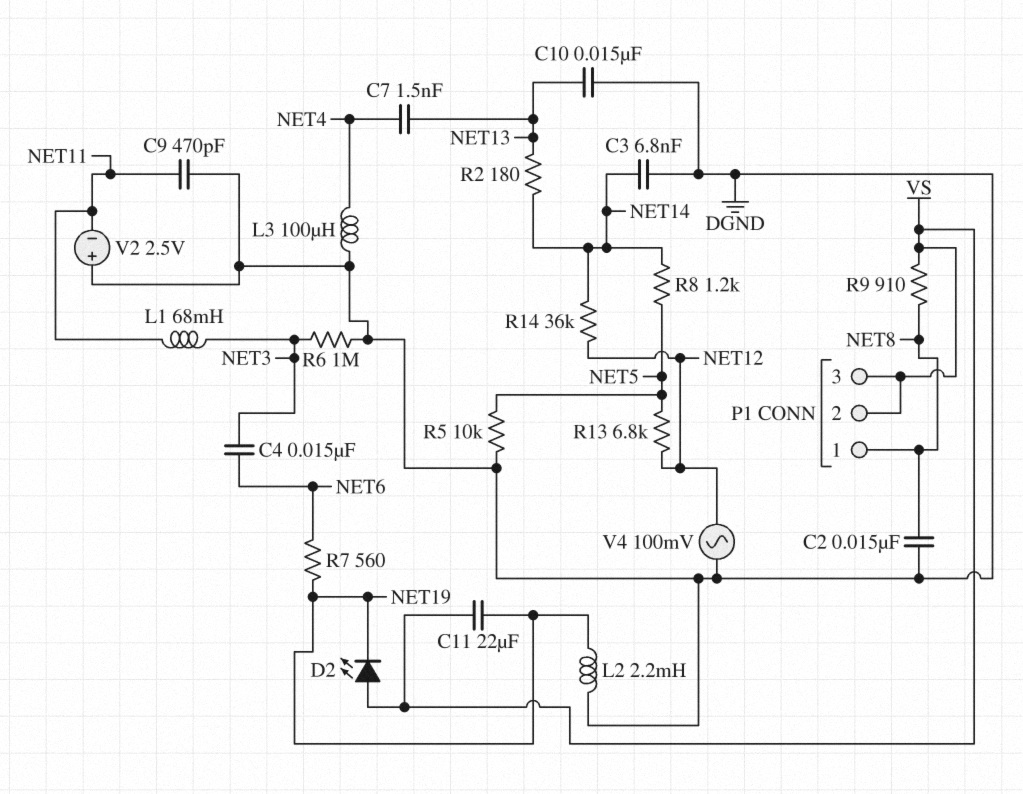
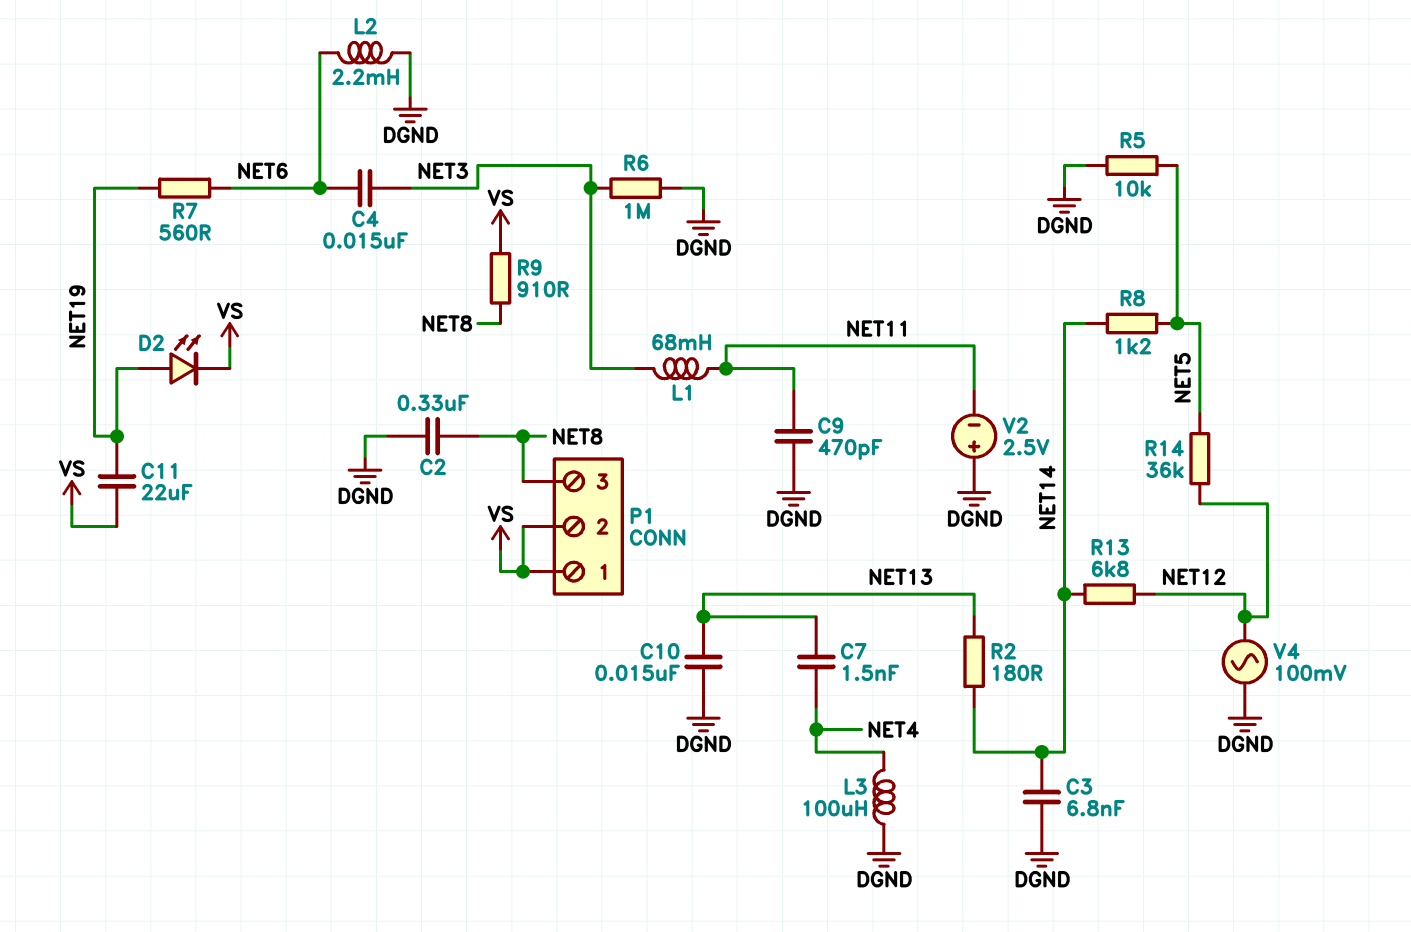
C2: 15nF (DGND, NET8) -> 330nF (DGND, NET8)
D2: LED (A VS, K NET19) -> LED (A NET19, K VS)
L2: 2.2mH (DGND, NET19) -> 2.2mH (DGND, NET6)
P1 pin 1: NET8 -> VS
P1 pin 3: VS -> NET8
R13: 6.8k (NET5, NET12) -> 6.8k (NET12, NET14)
R14: 36k (NET12, NET14) -> 36k (NET5, NET12)

